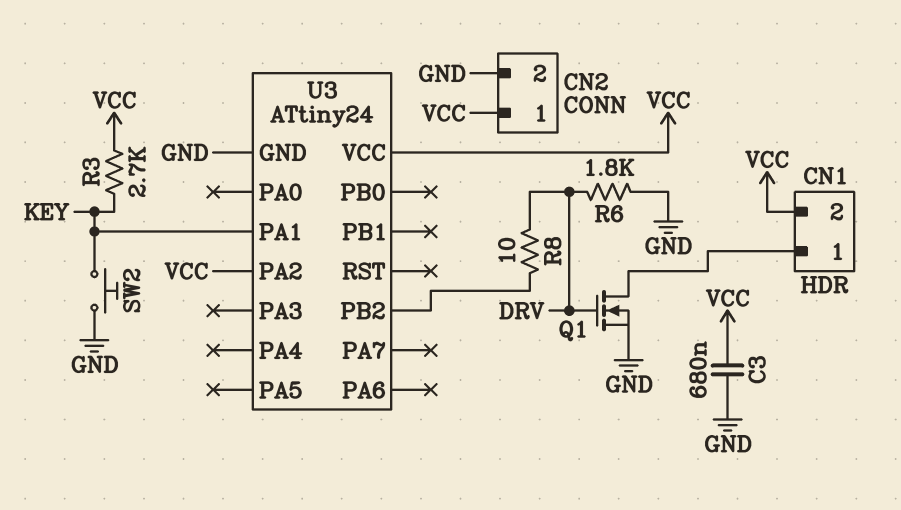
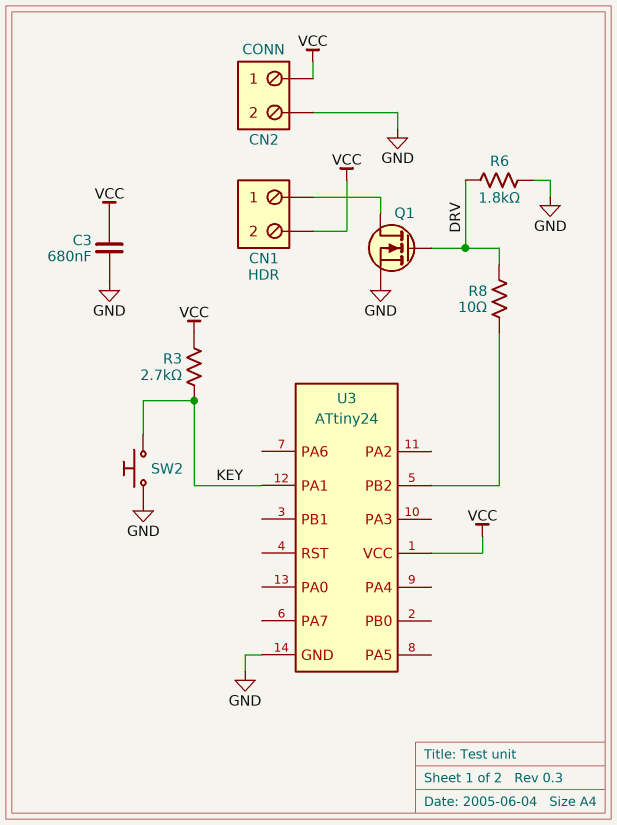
U3 pin PA2: VCC -> none

